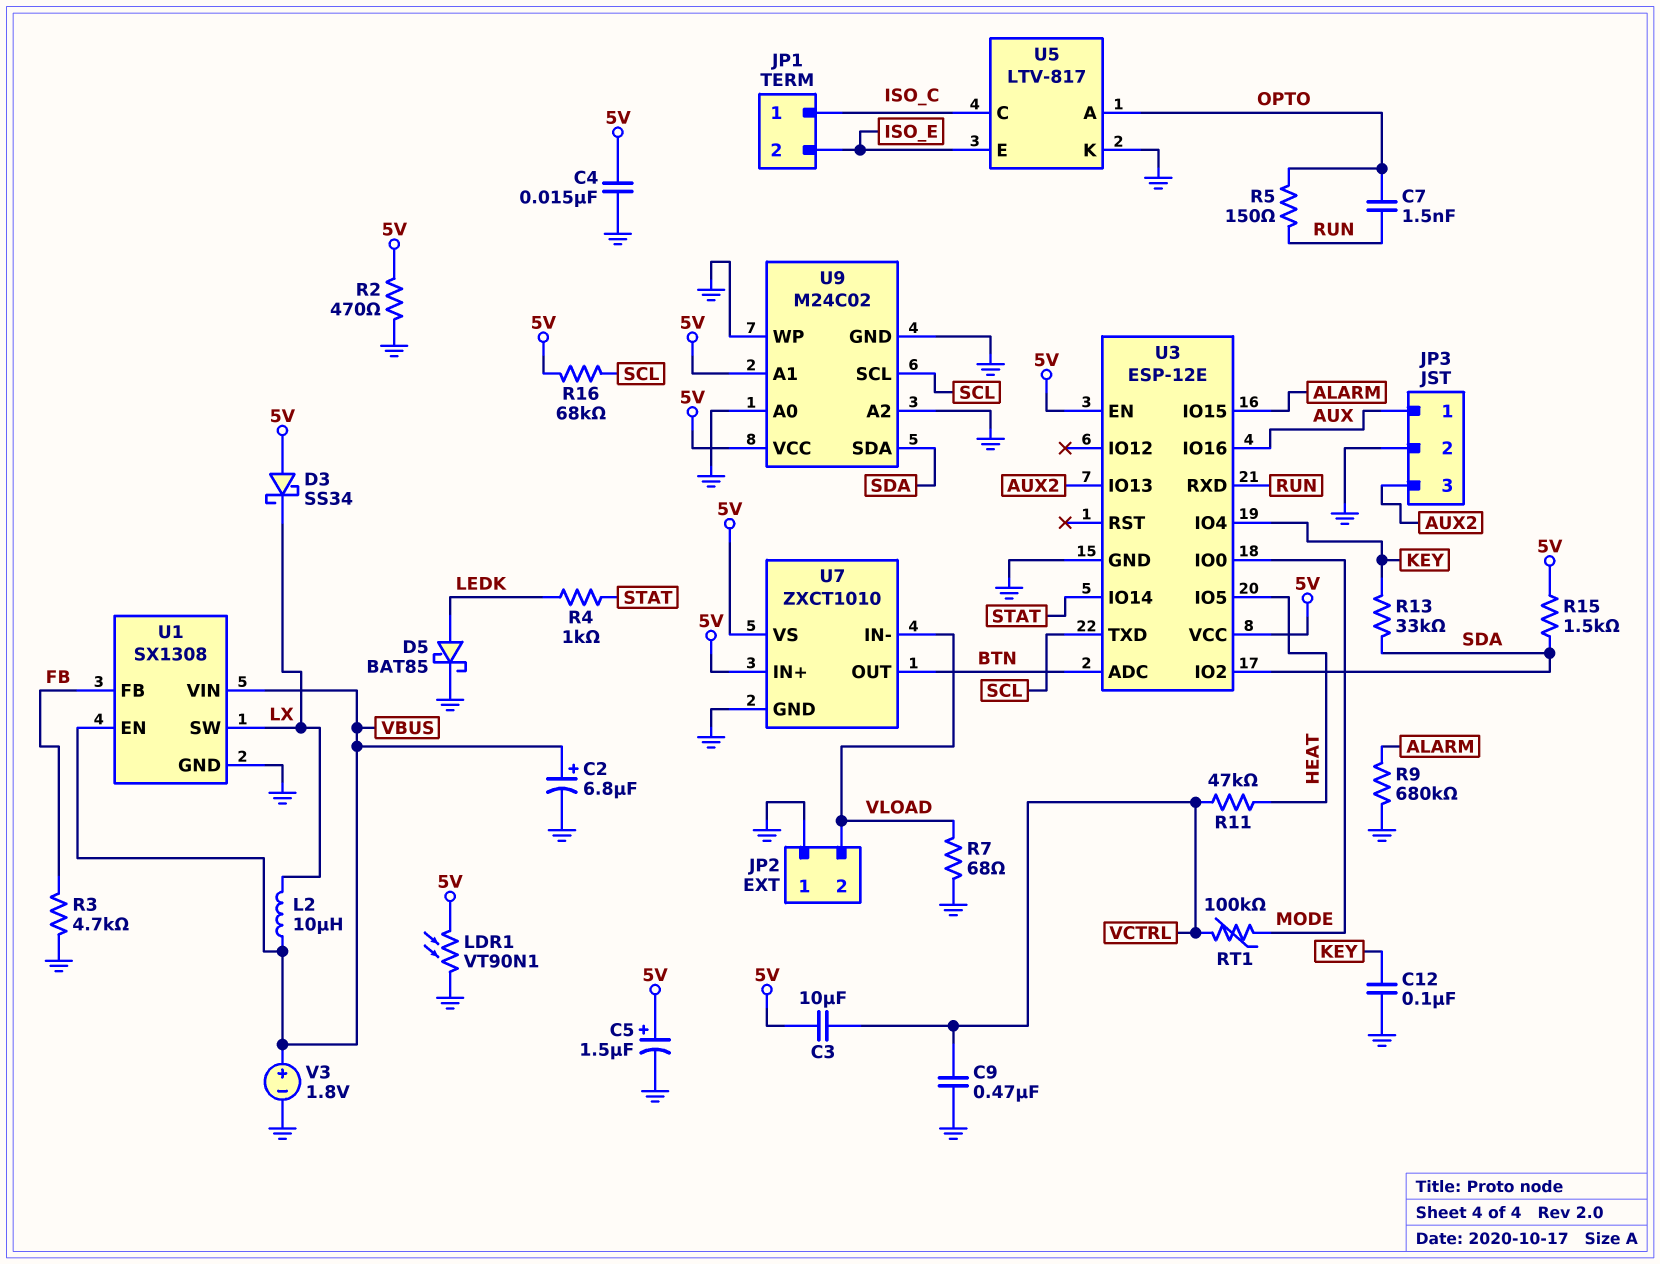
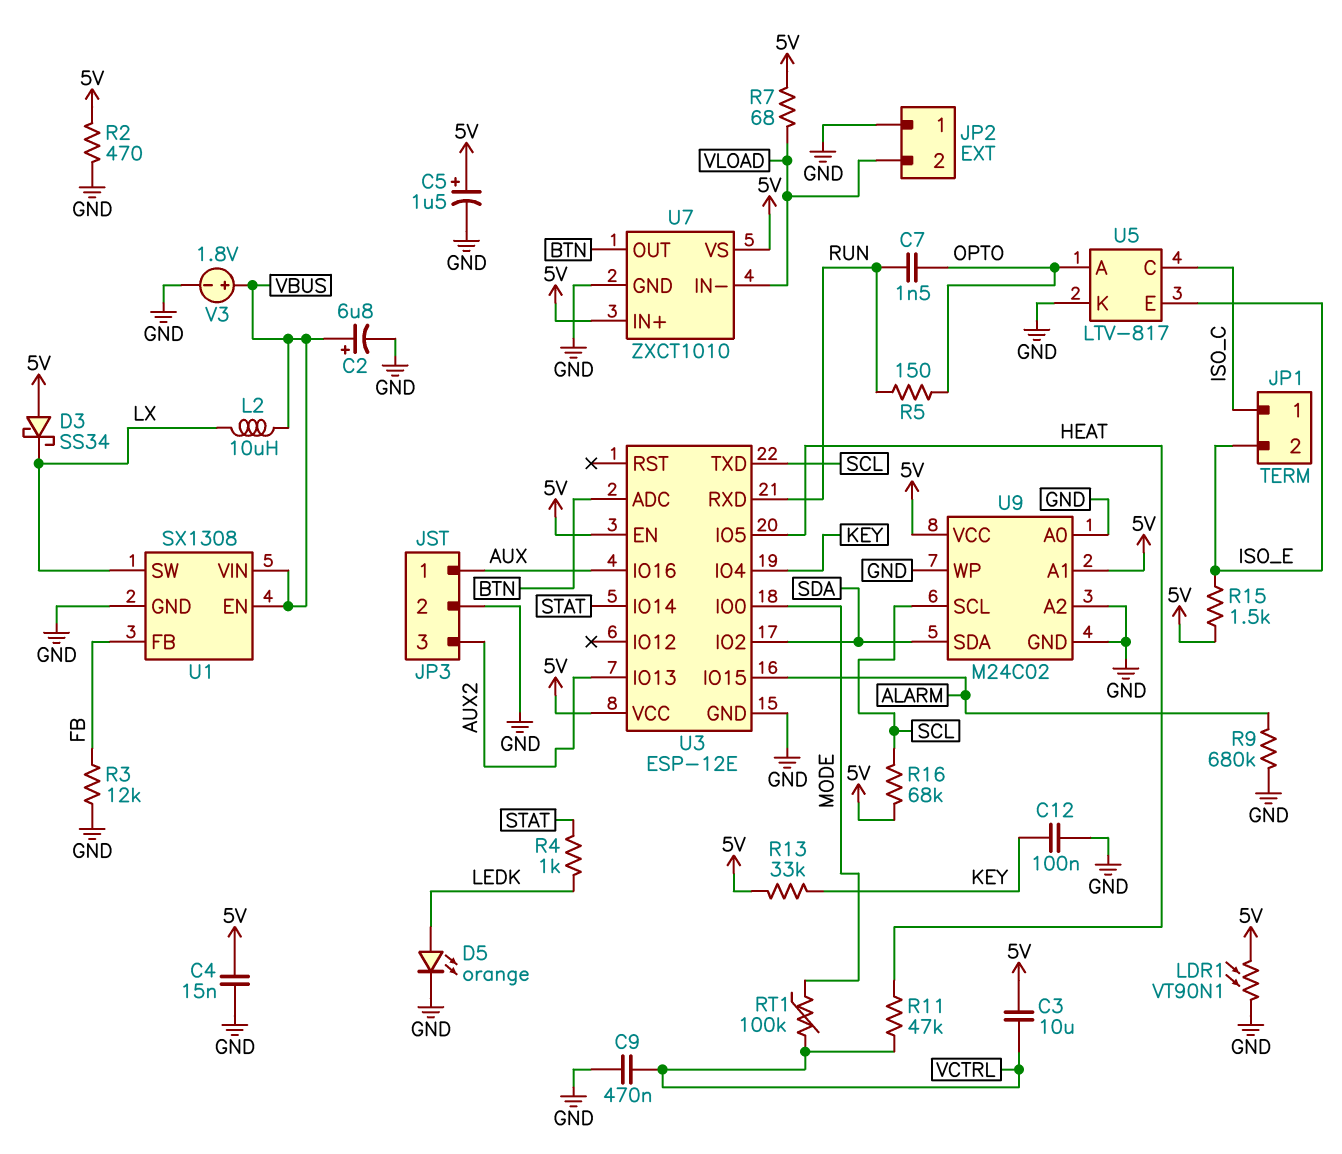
D5: schottky BAT85 (A LEDK, K GND) -> LED orange (A LEDK, K GND)
R3: 4.7k (FB, GND) -> 12k (FB, GND)
R7: 68 (GND, VLOAD) -> 68 (5V, VLOAD)
R13: 33k (KEY, SDA) -> 33k (5V, KEY)
R15: 1.5k (5V, SDA) -> 1.5k (5V, ISO_E)

